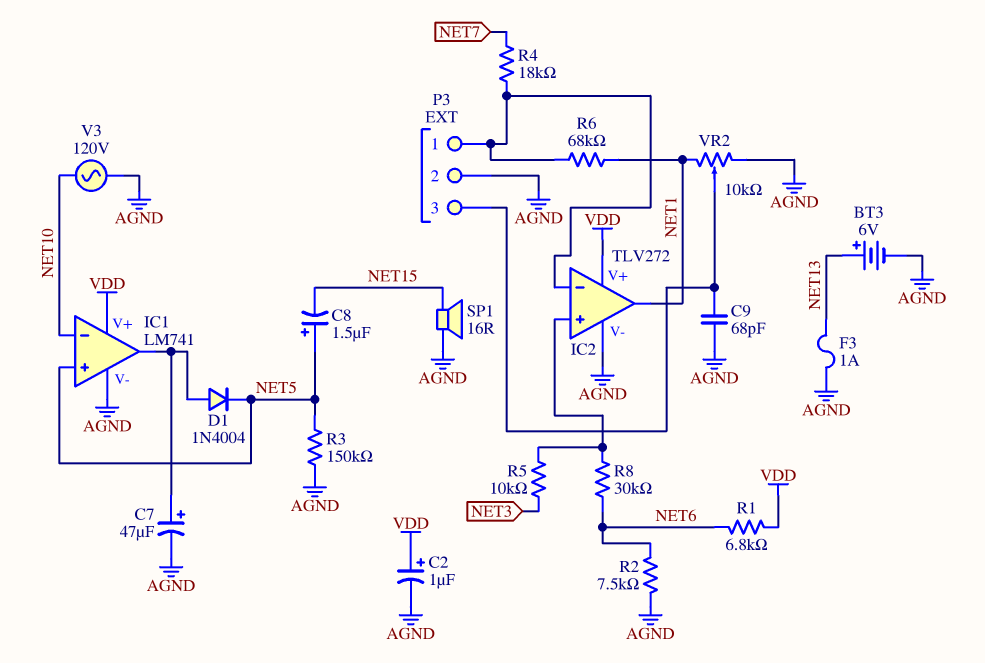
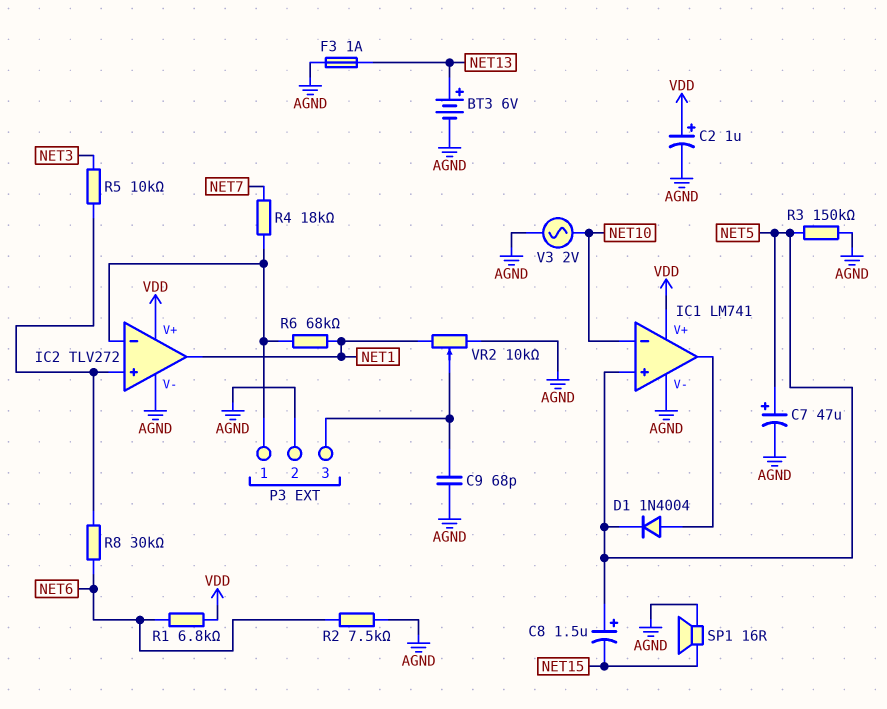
C7: 47uF (plus IC1/out, minus AGND) -> 47uF (plus NET5, minus AGND)
V3: AC 120V (AGND, NET10) -> AC 2V (AGND, NET10)

